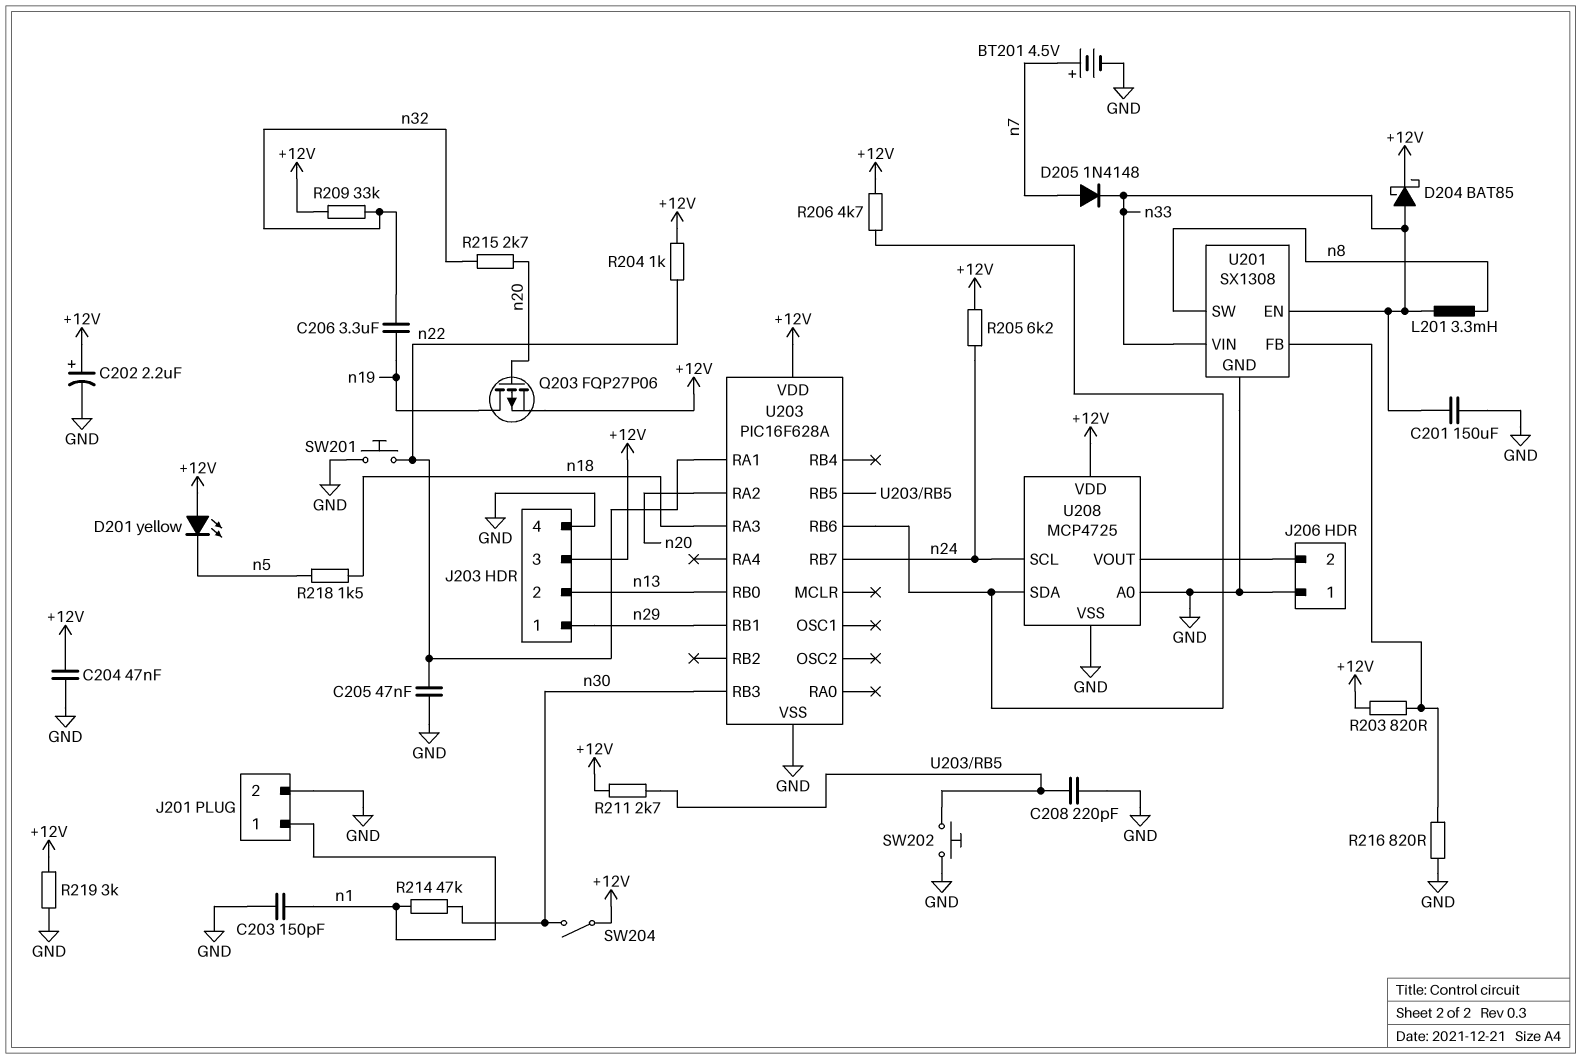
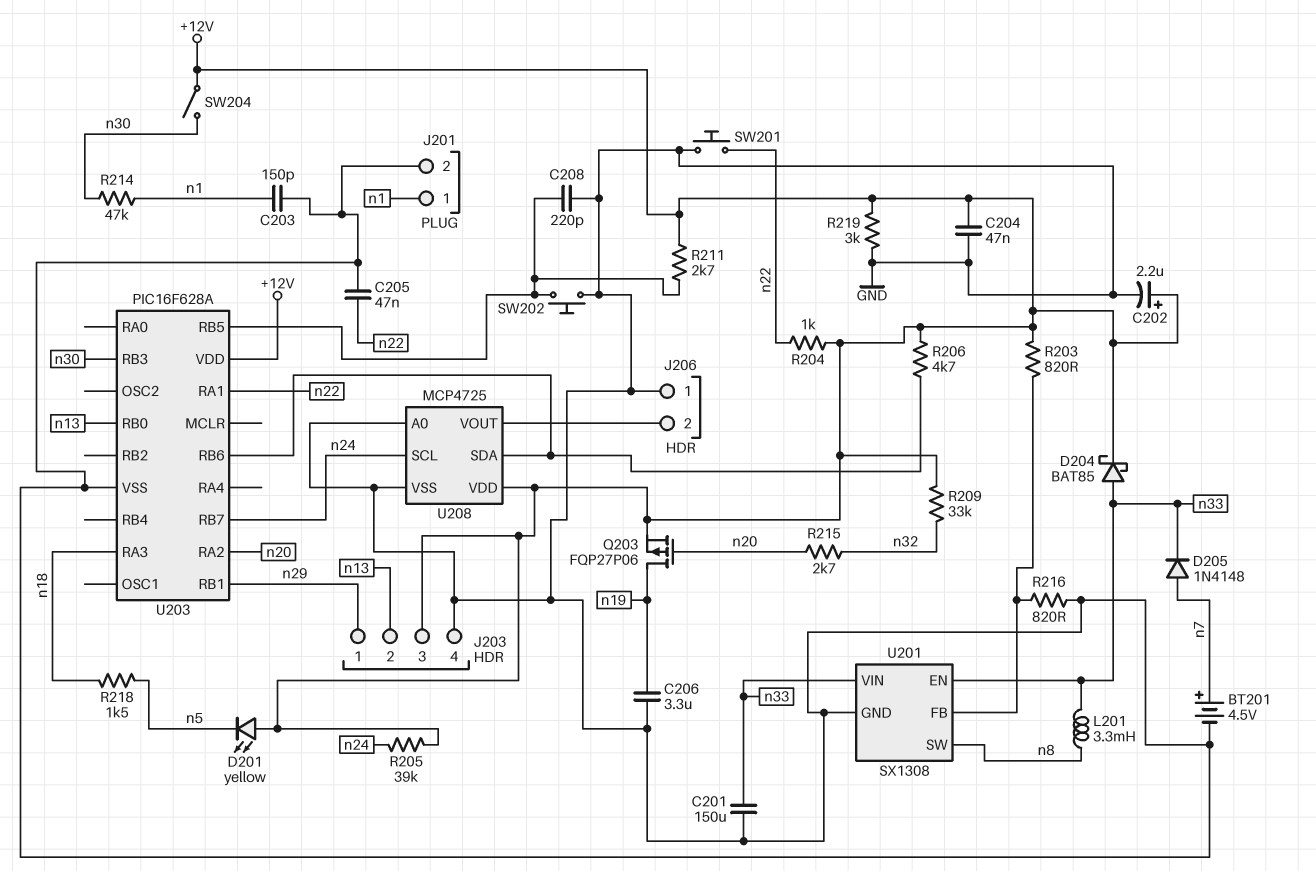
C206: 3.3uF (n19, n32) -> 3.3uF (GND, n19)
R205: 6.2k (+12V, n24) -> 39k (+12V, n24)

